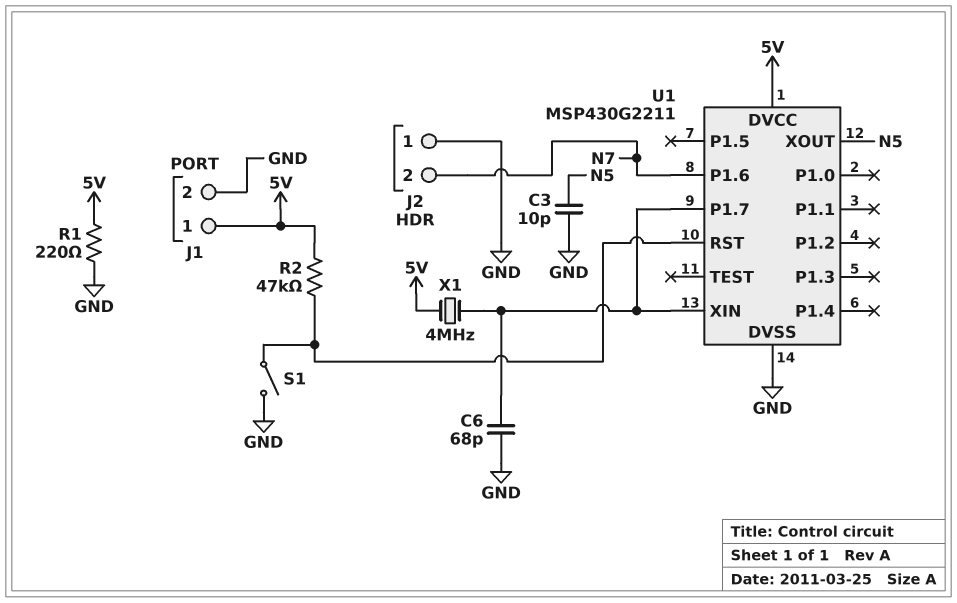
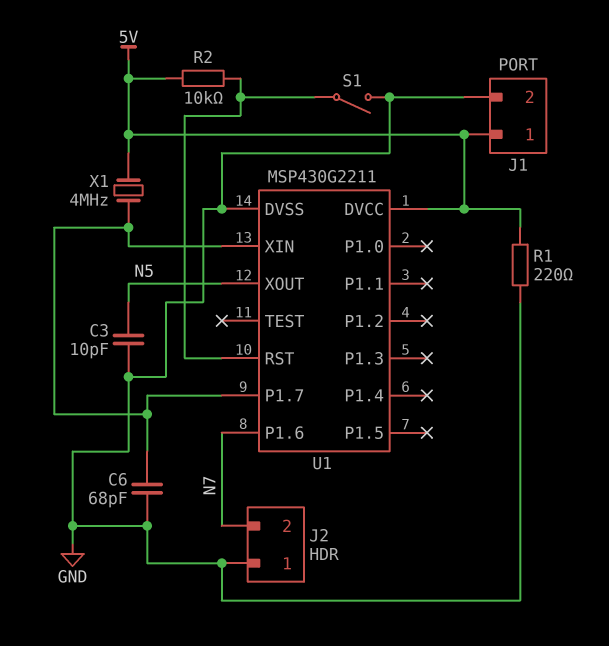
R2: 47k (5V, U1/RST) -> 10k (5V, U1/RST)

